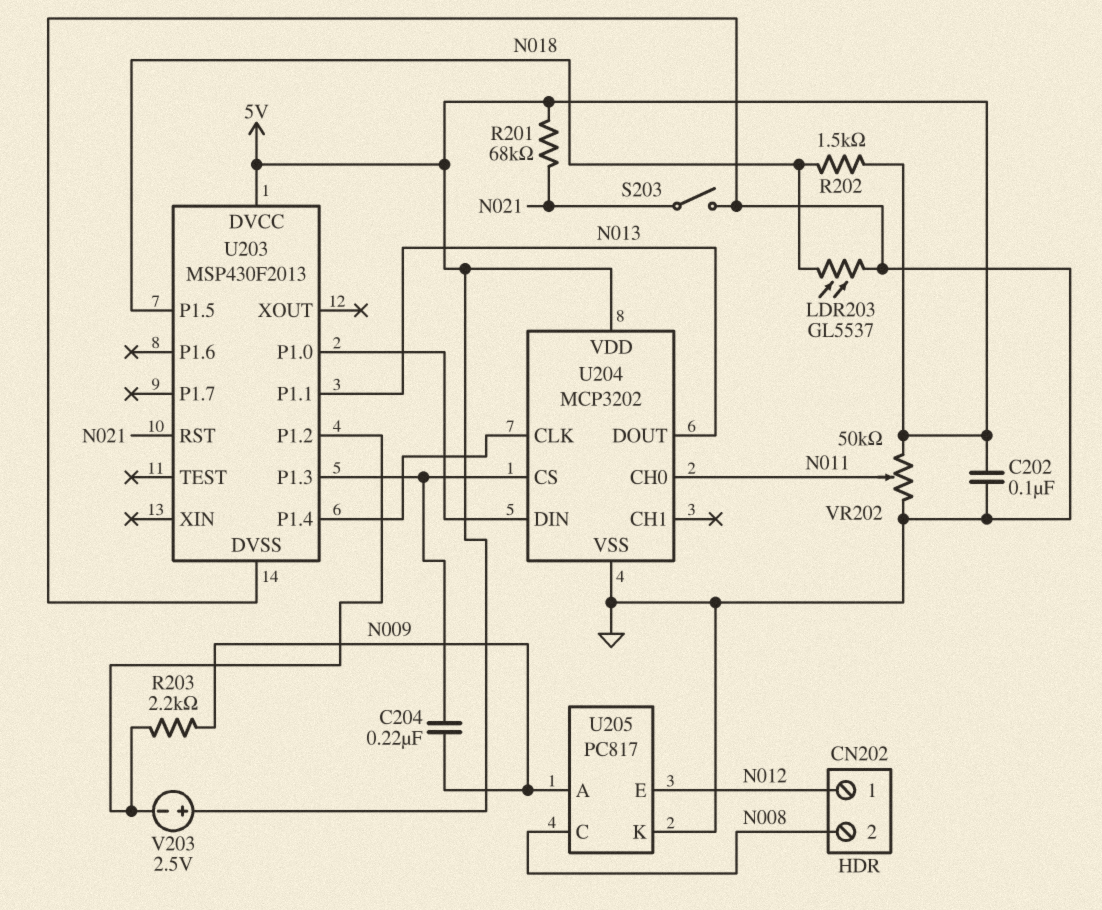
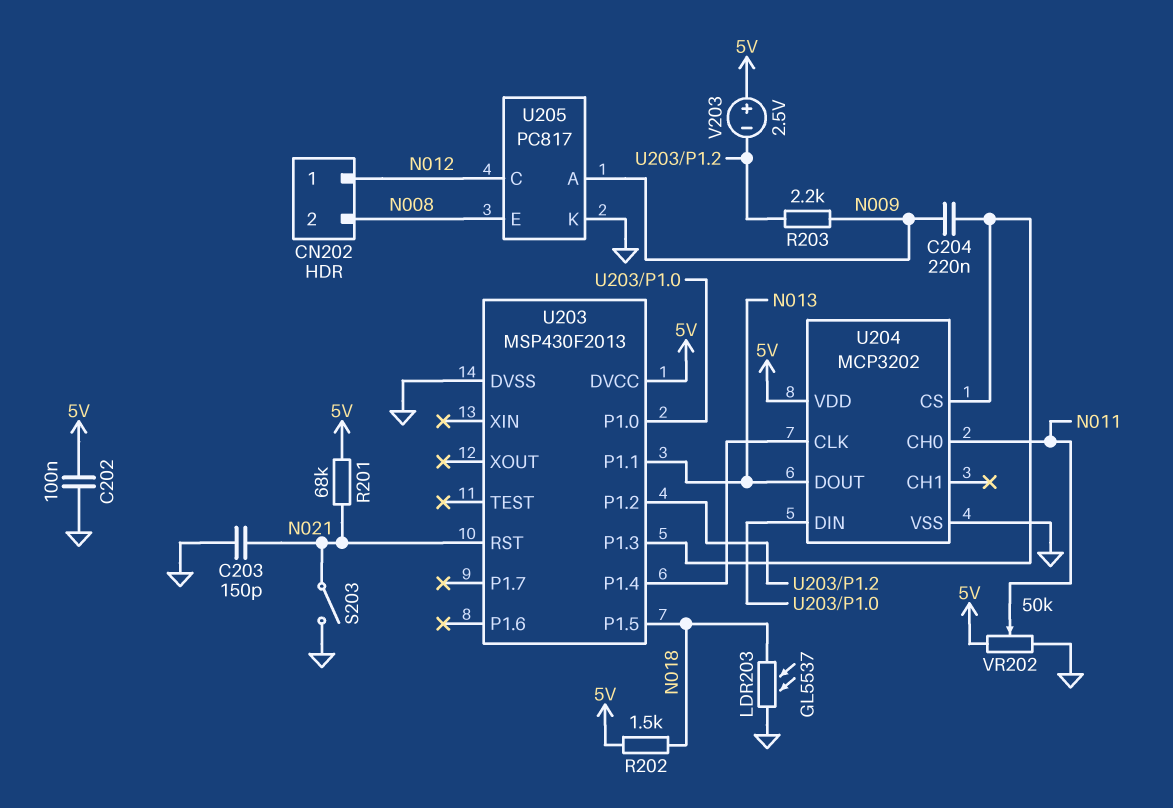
C203: none -> 150pF (GND, N021)
U205 pin C: N008 -> N012
U205 pin E: N012 -> N008

